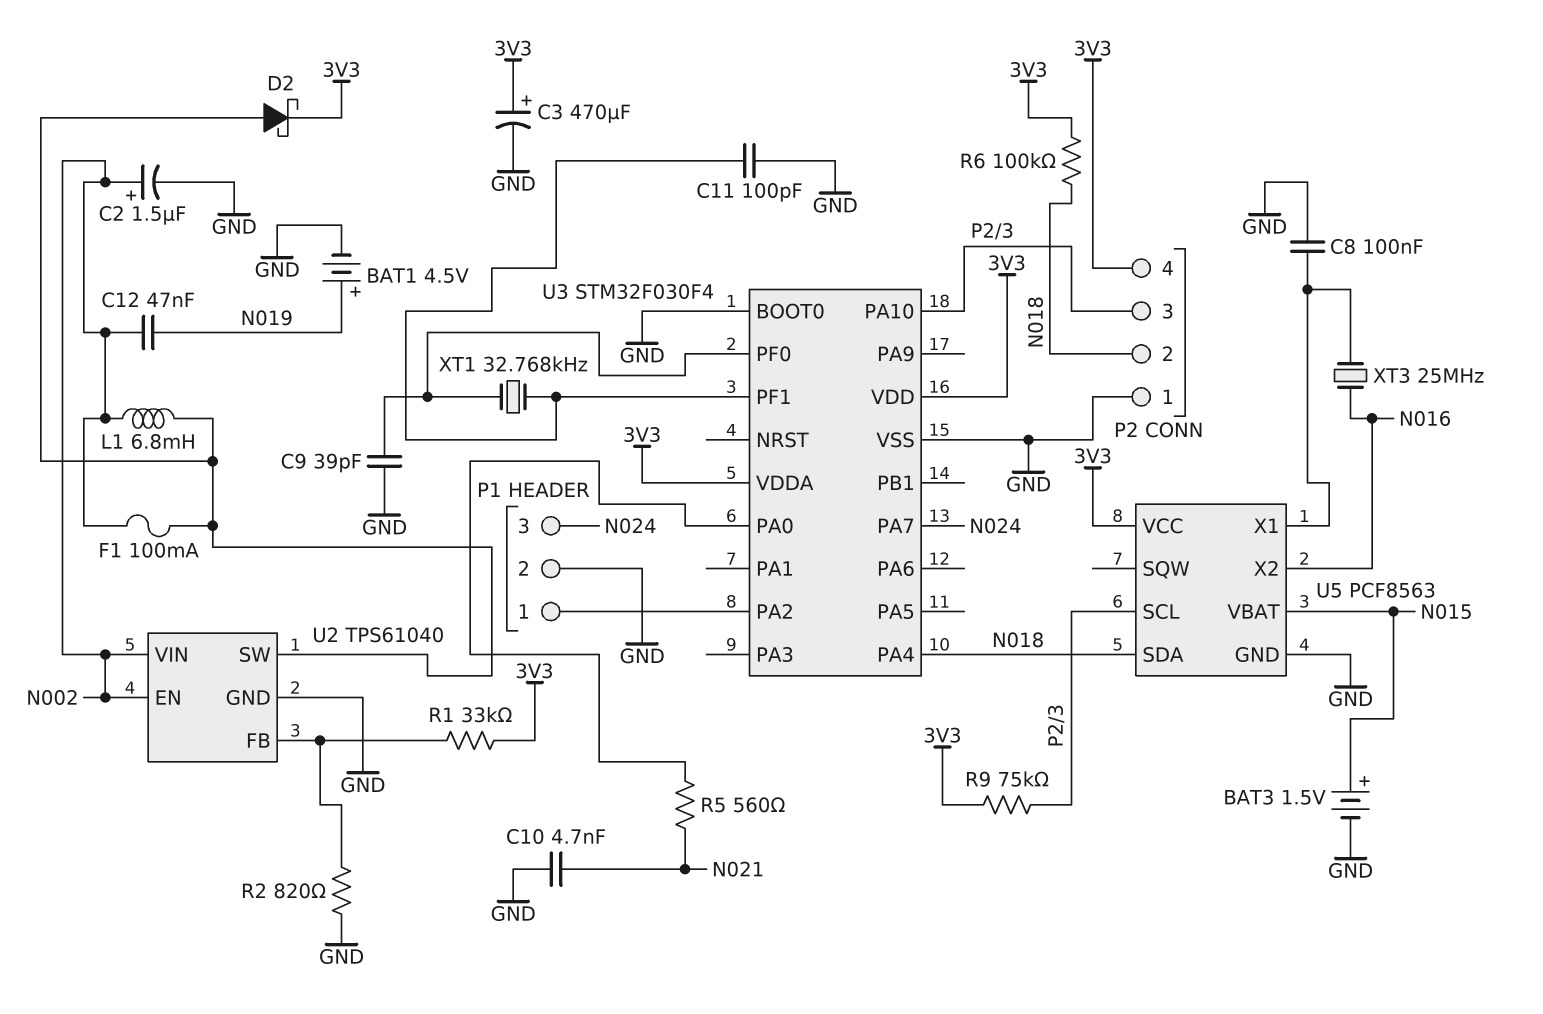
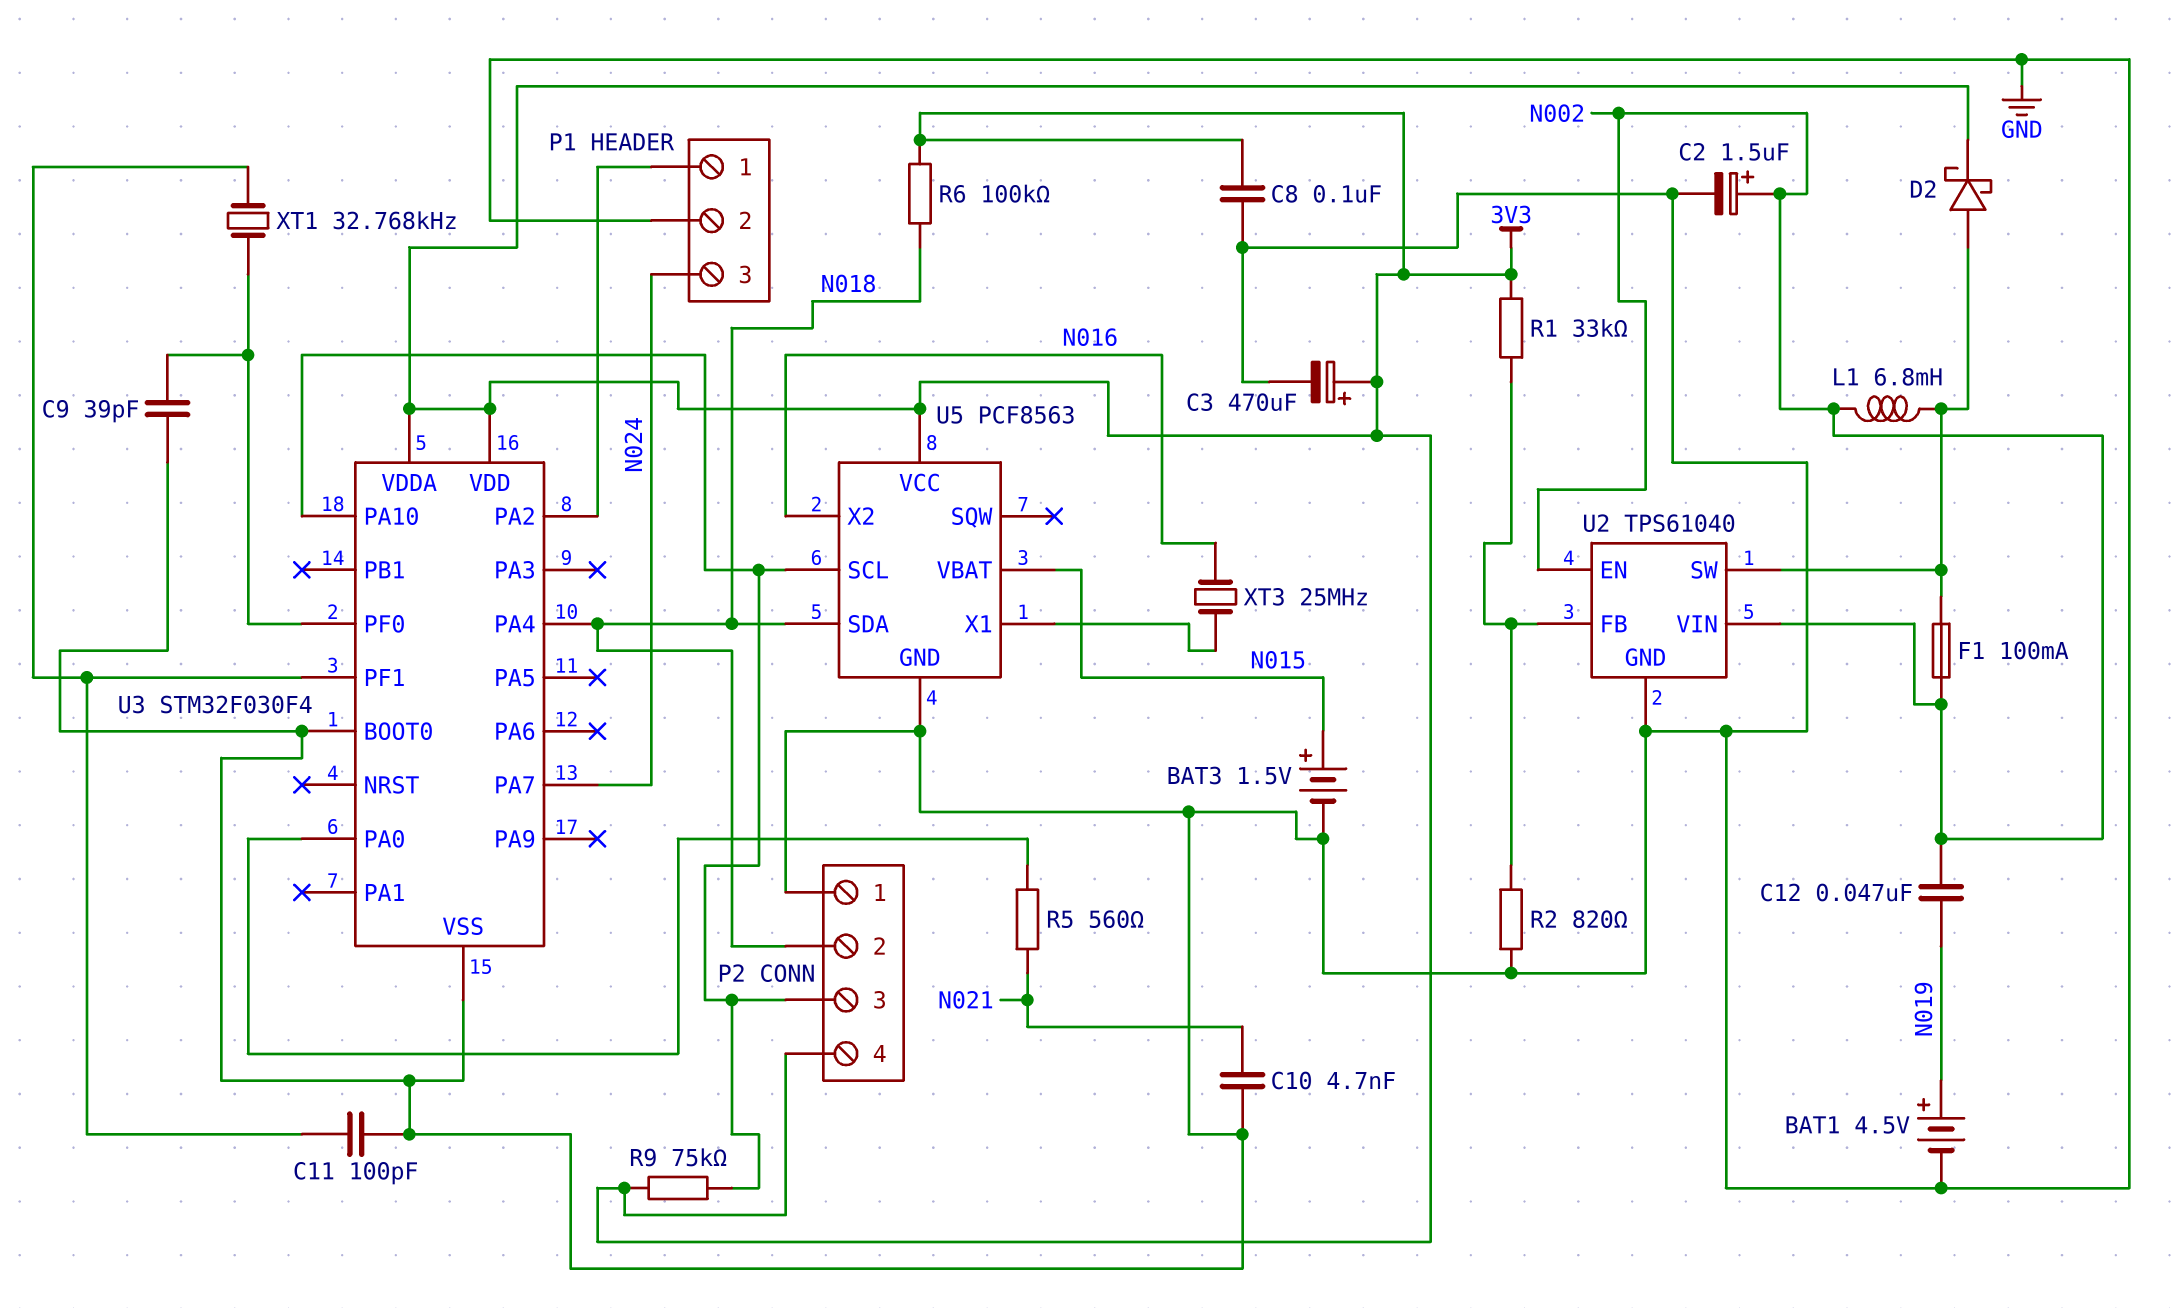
C8: 100nF (GND, U5/X1) -> 100nF (3V3, GND)

